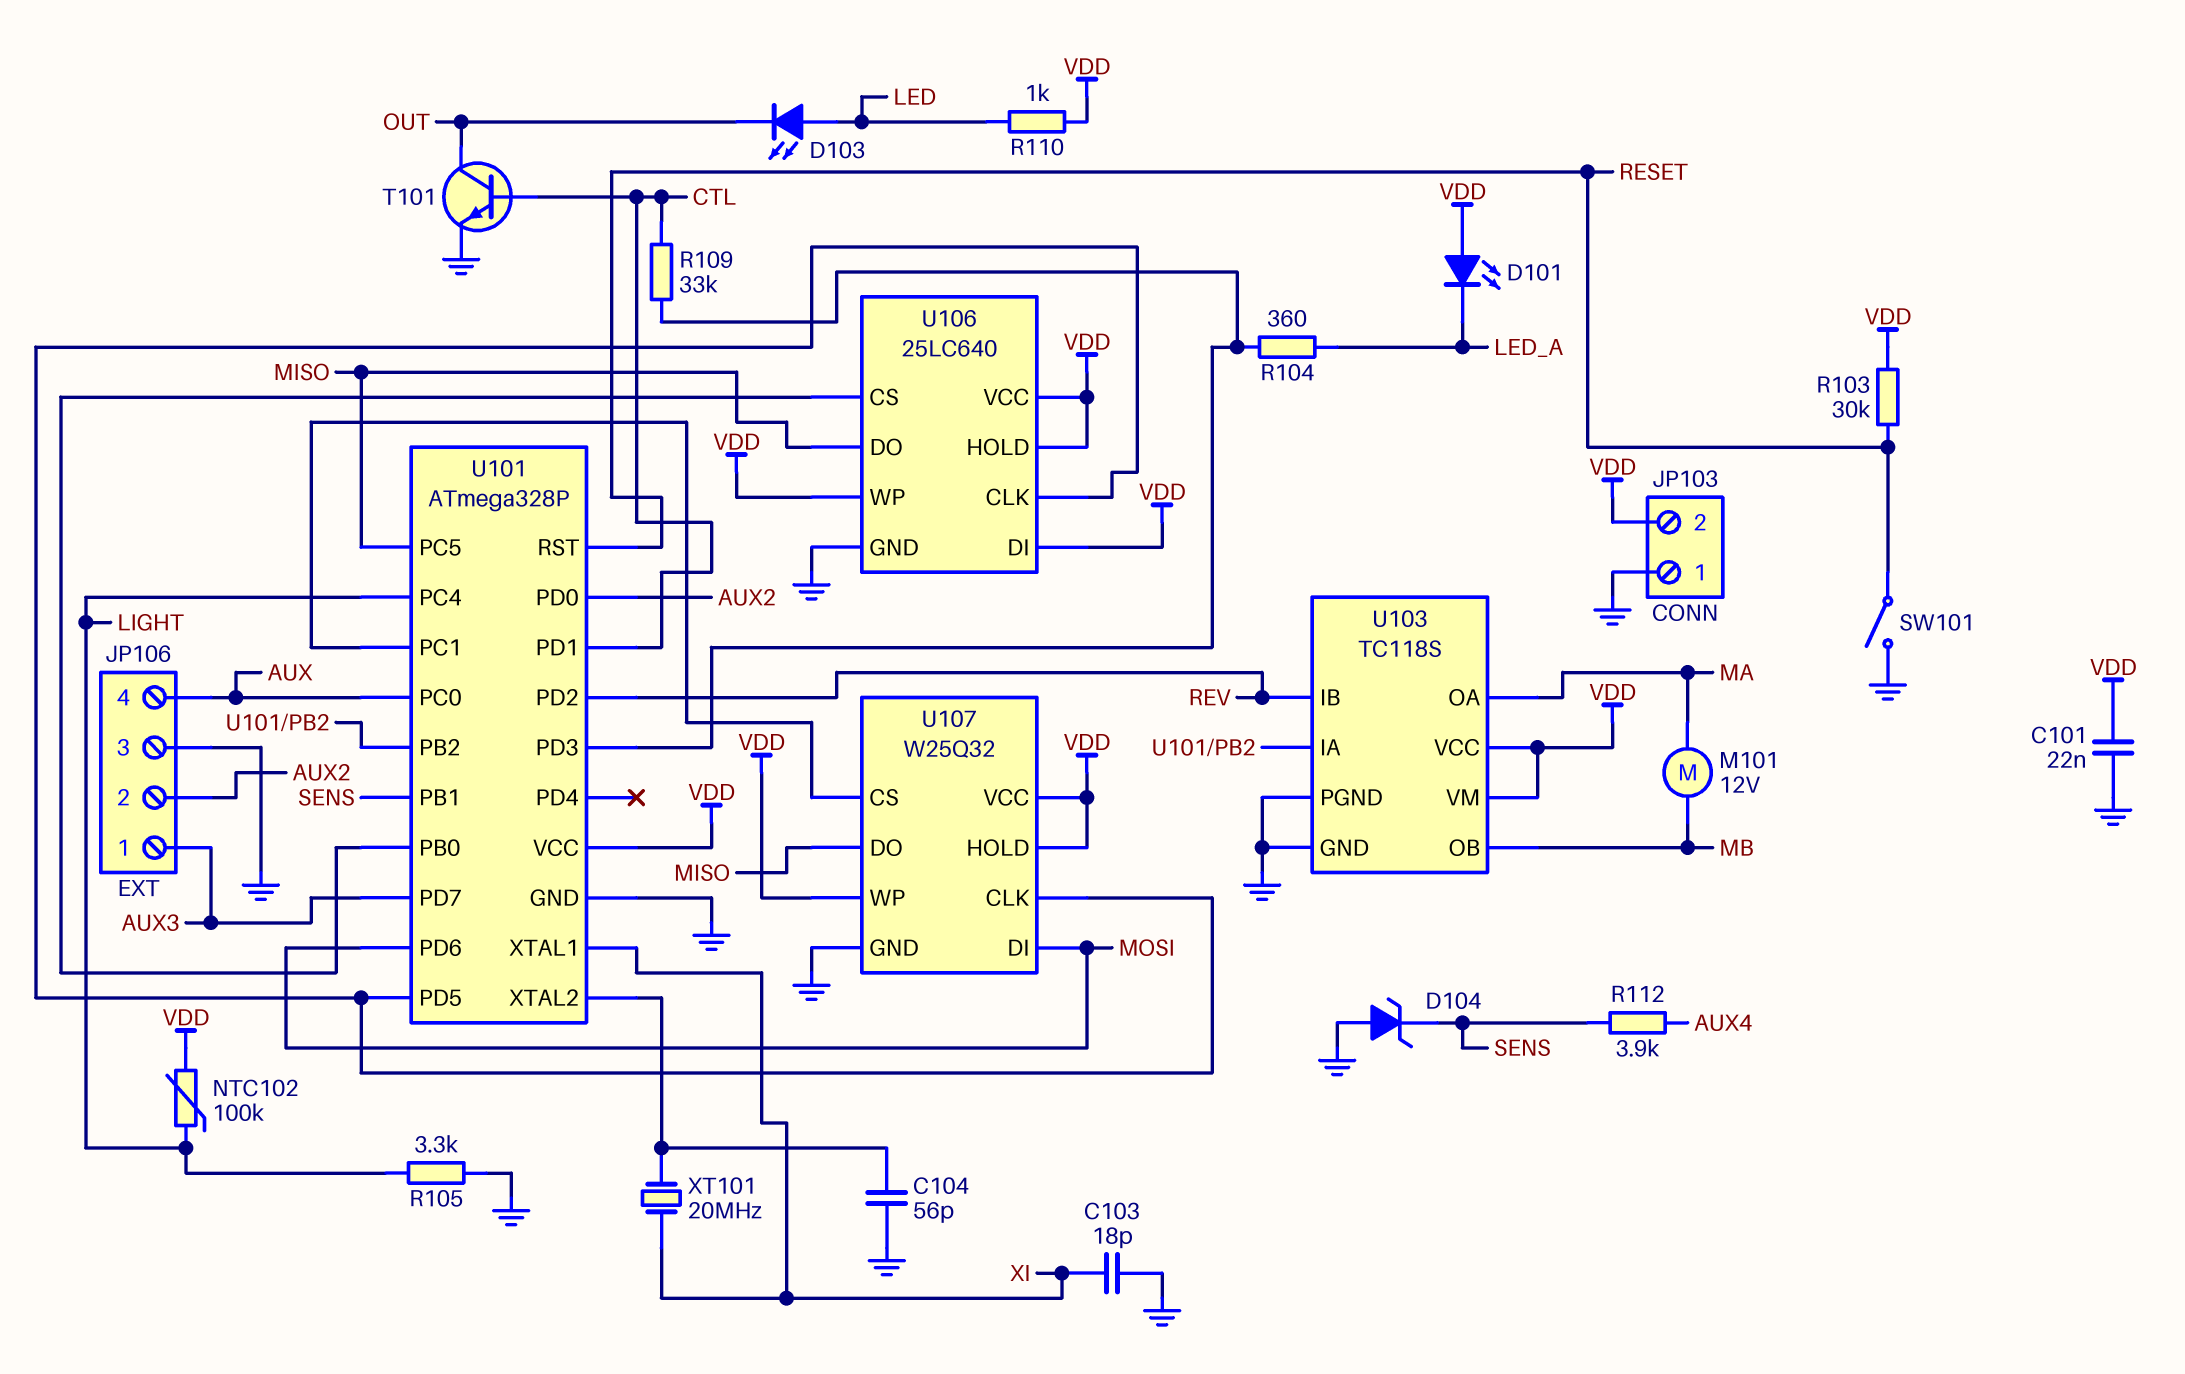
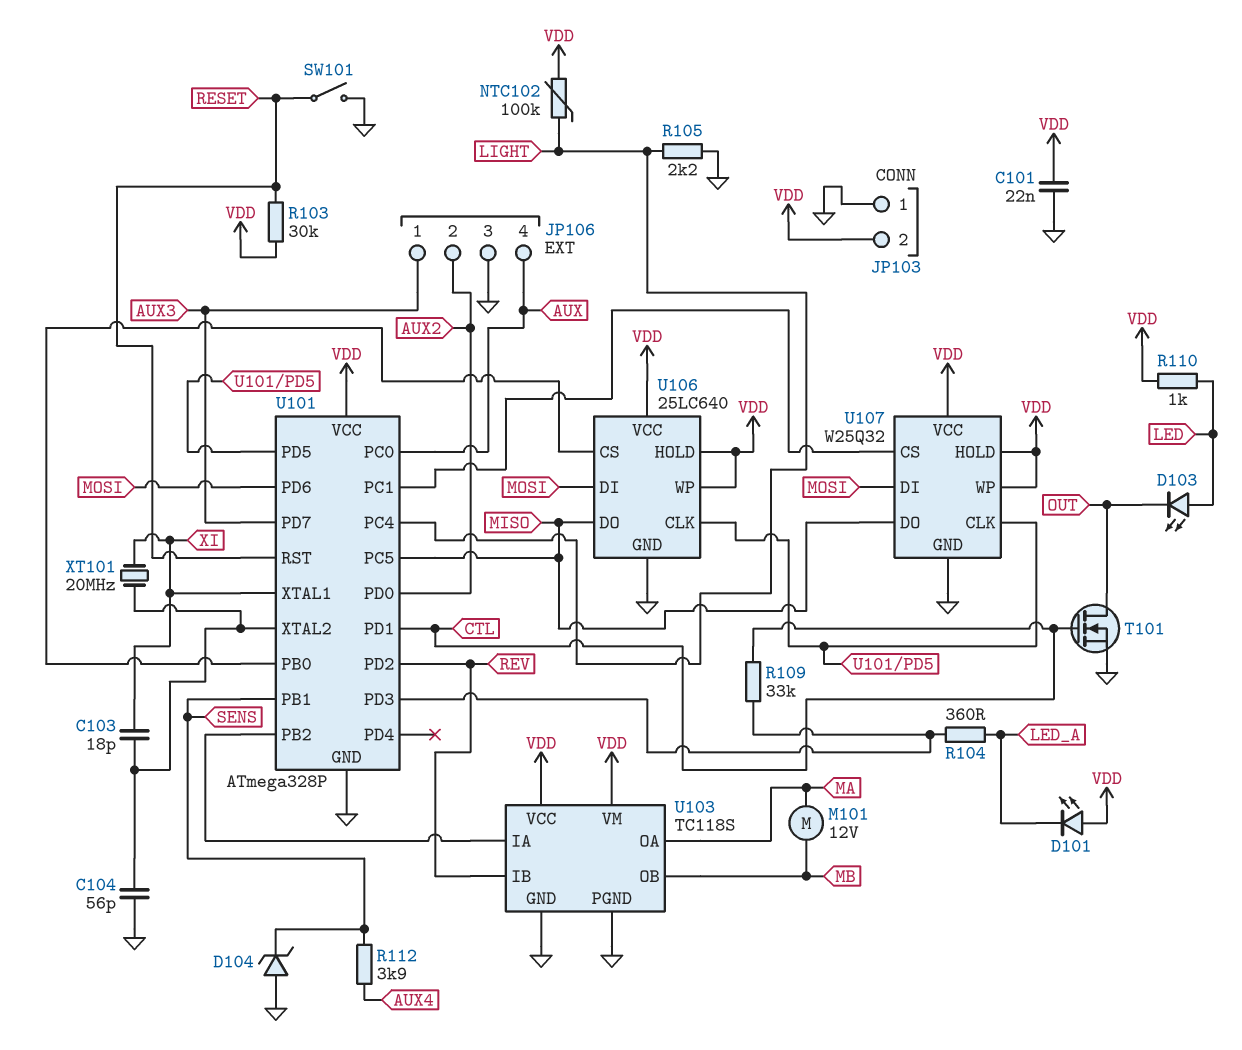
C103: 18pF (GND, XI) -> 18pF (U101/XTAL2, XI)
R105: 3.3k (GND, LIGHT) -> 2.2k (GND, LIGHT)
T101: NPN (B CTL, C OUT, E GND) -> NMOS (G CTL, D OUT, S GND)
U106 pin DI: VDD -> MOSI

